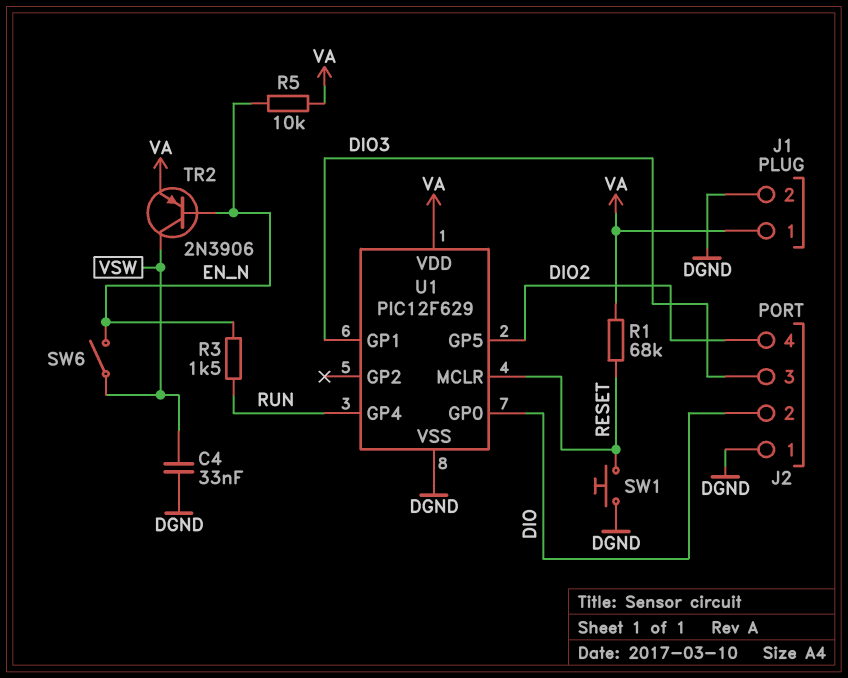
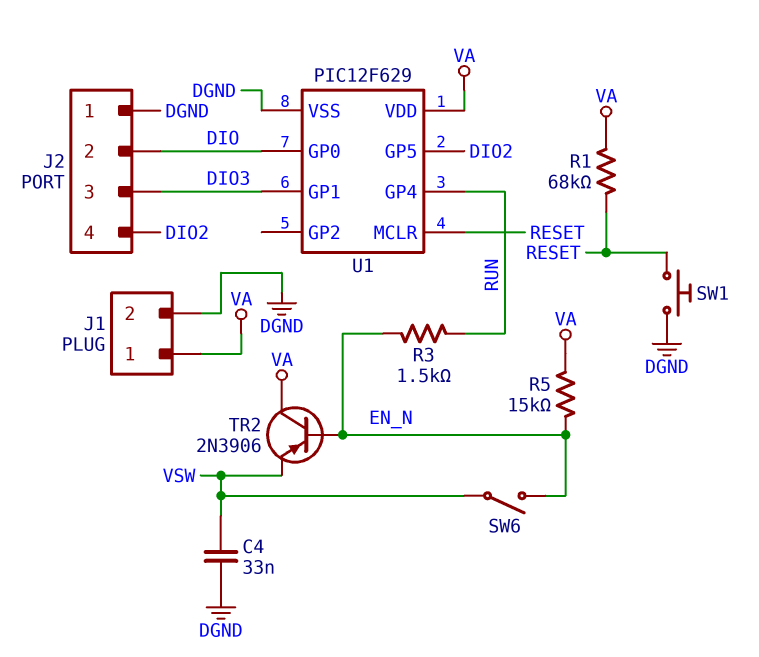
R5: 10k (EN_N, VA) -> 15k (EN_N, VA)
TR2: PNP 2N3906 (B EN_N, C VSW, E VA) -> PNP 2N3906 (B EN_N, C VA, E VSW)

